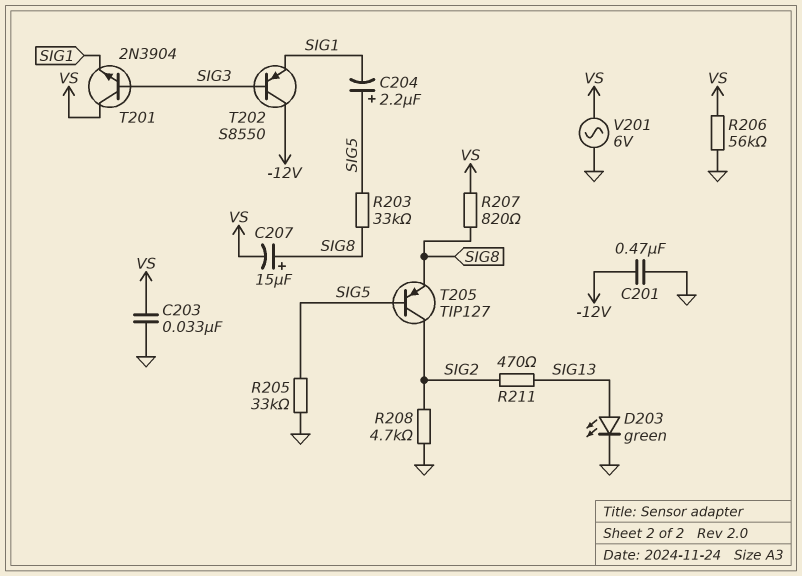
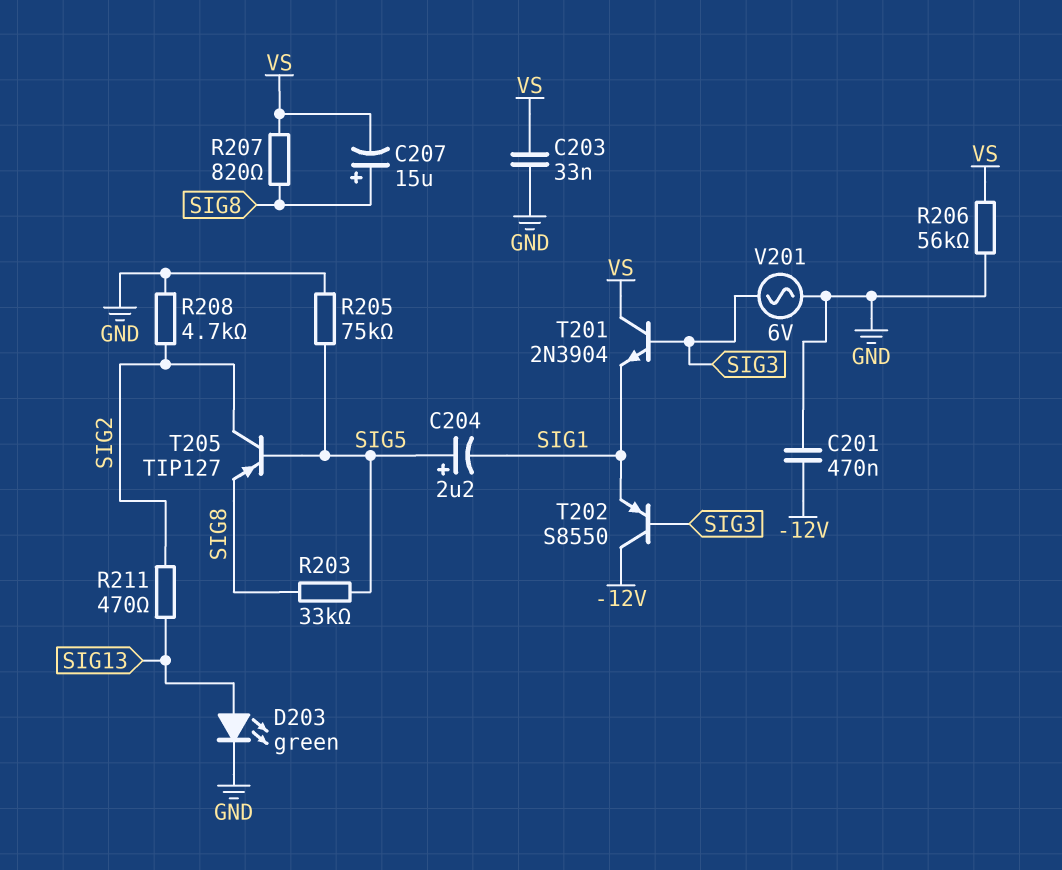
R205: 33k (GND, SIG5) -> 75k (GND, SIG5)
V201: AC 6V (GND, VS) -> AC 6V (GND, SIG3)

